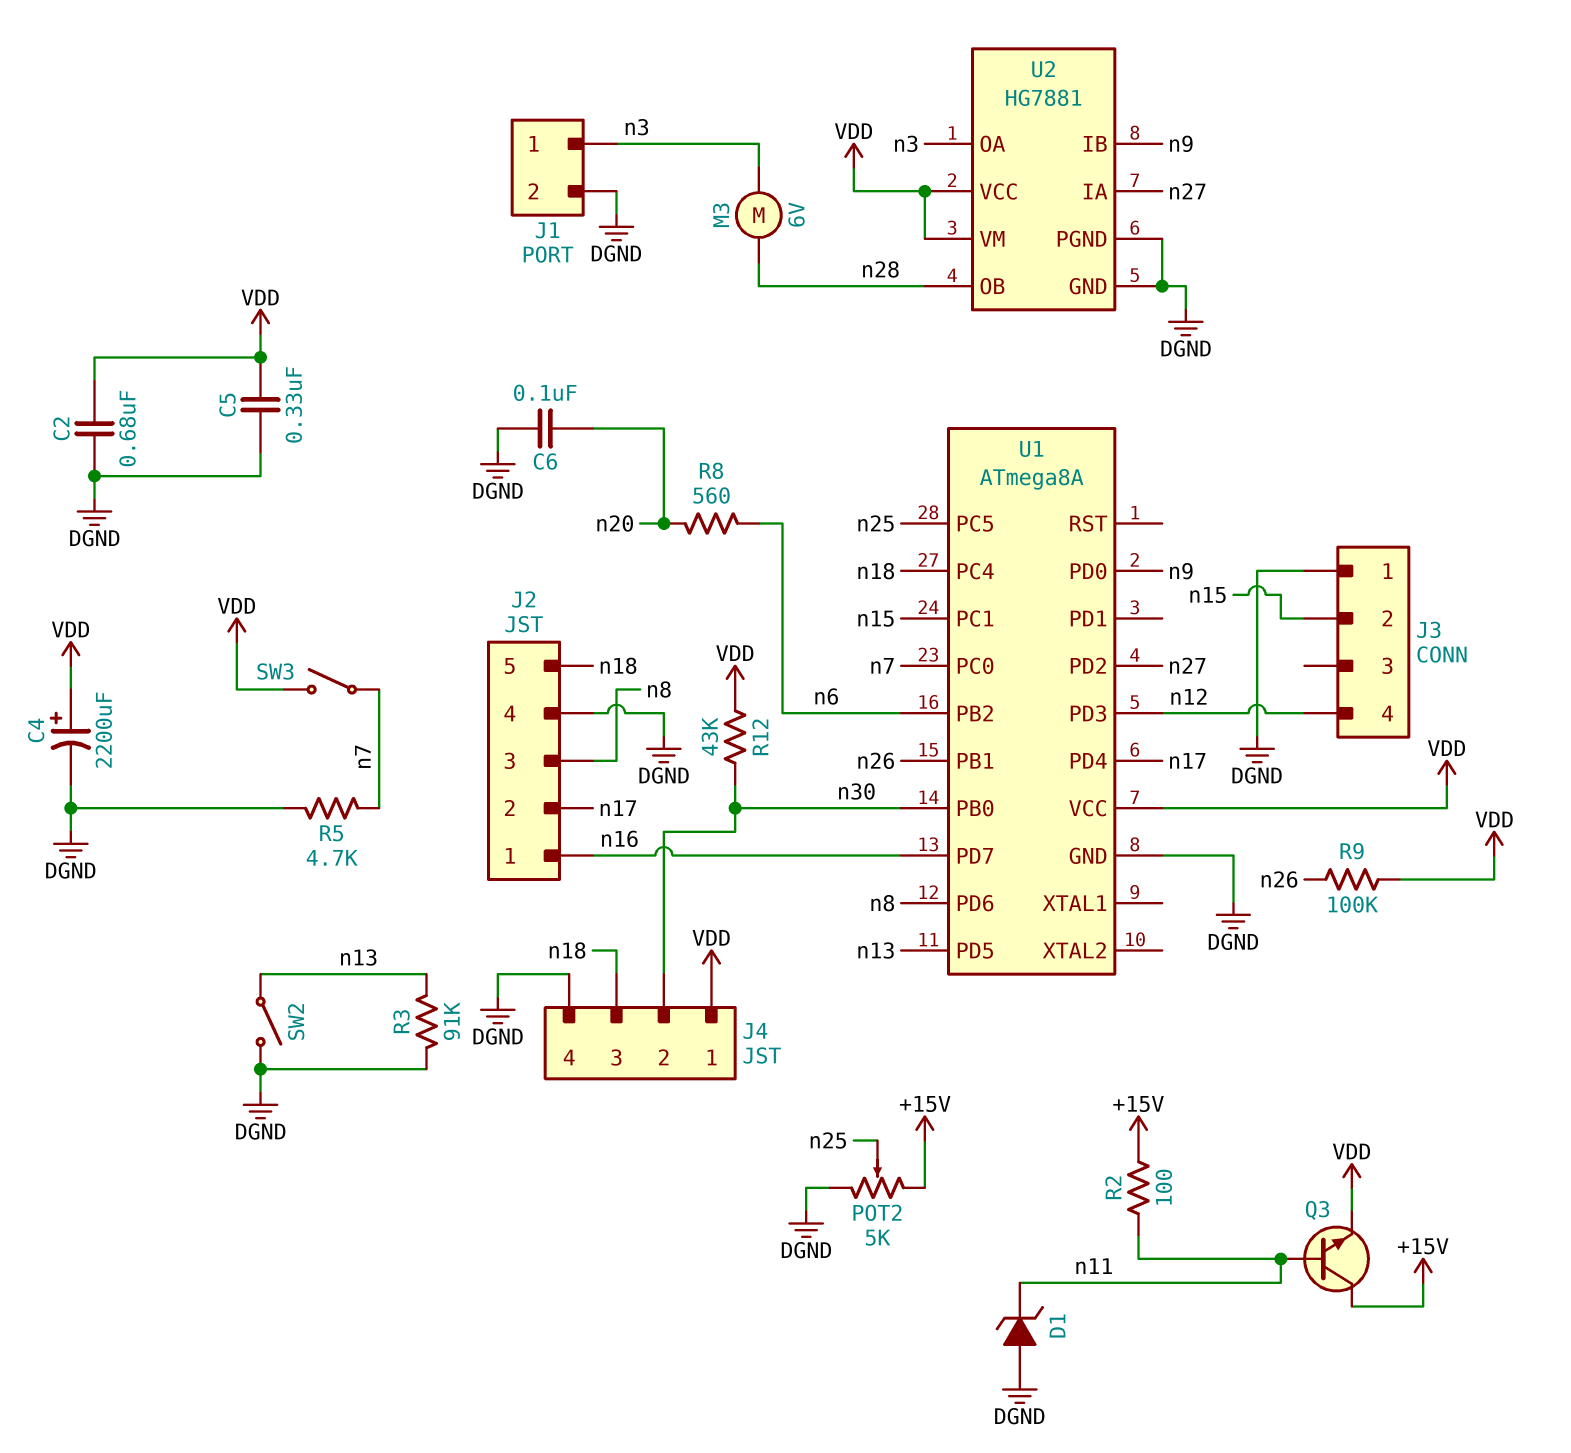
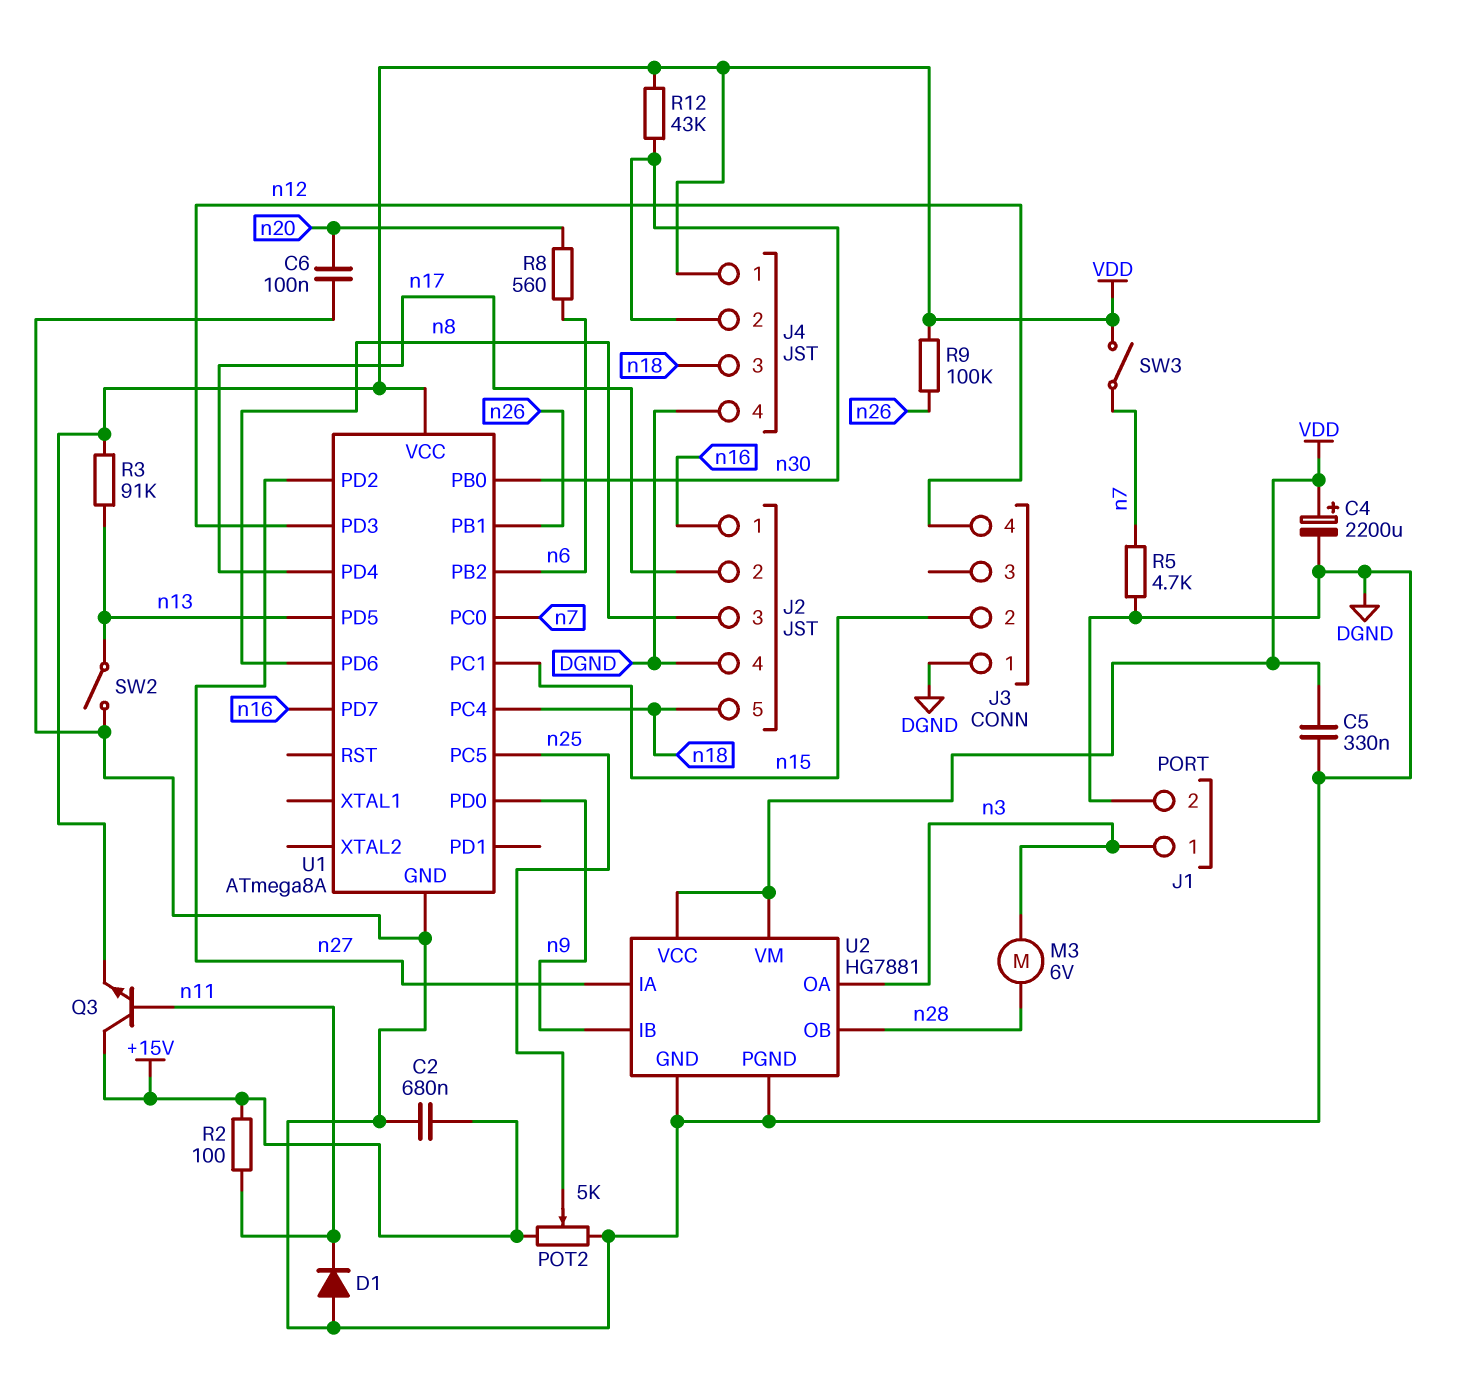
C2: 680nF (DGND, VDD) -> 680nF (+15V, DGND)
D1: zener (A DGND, K n11) -> diode (A DGND, K n11)
R3: 91k (DGND, n13) -> 91k (VDD, n13)

